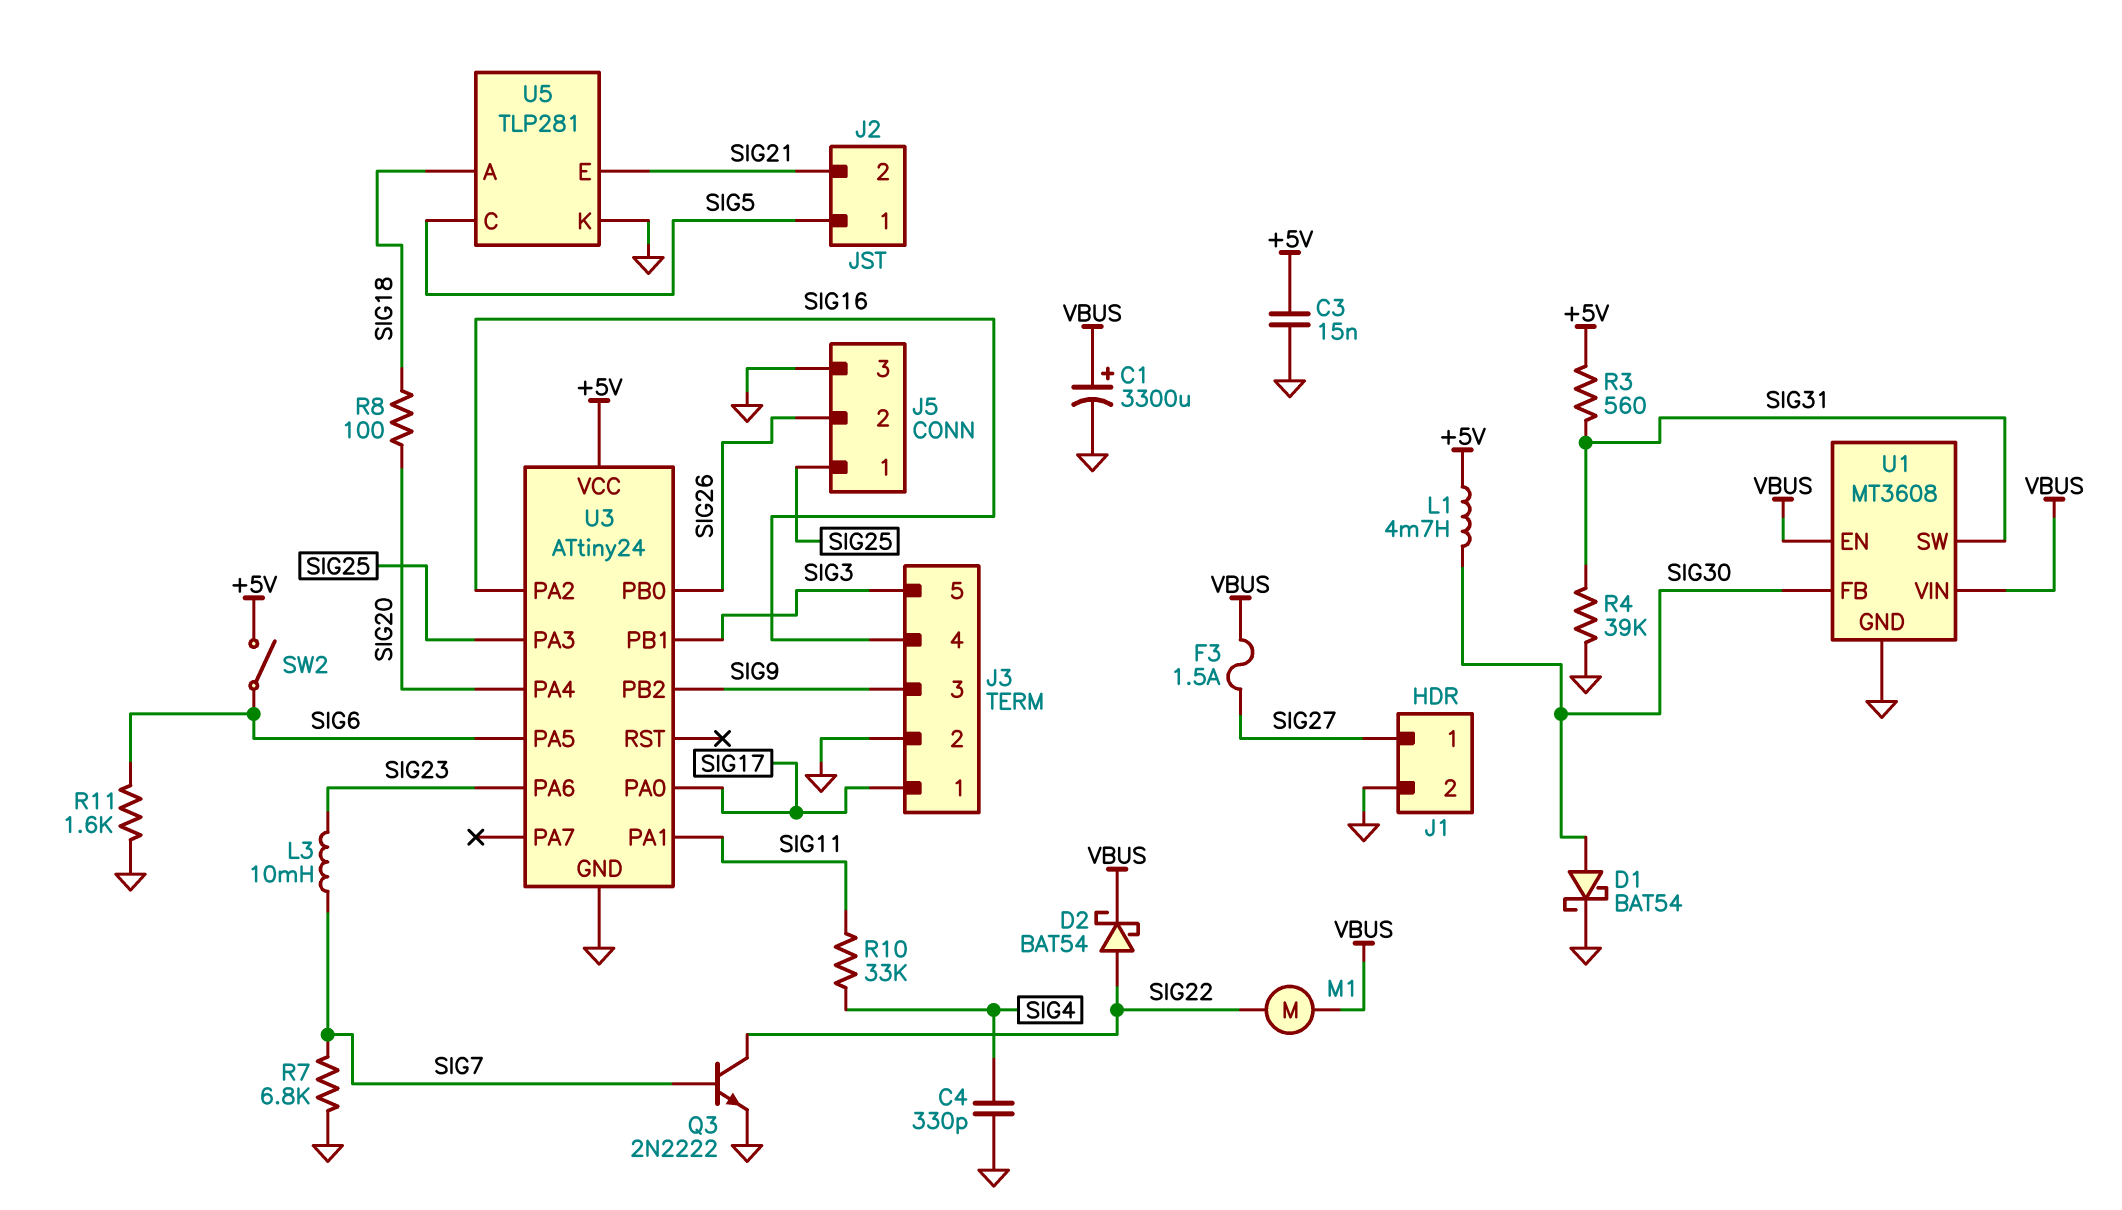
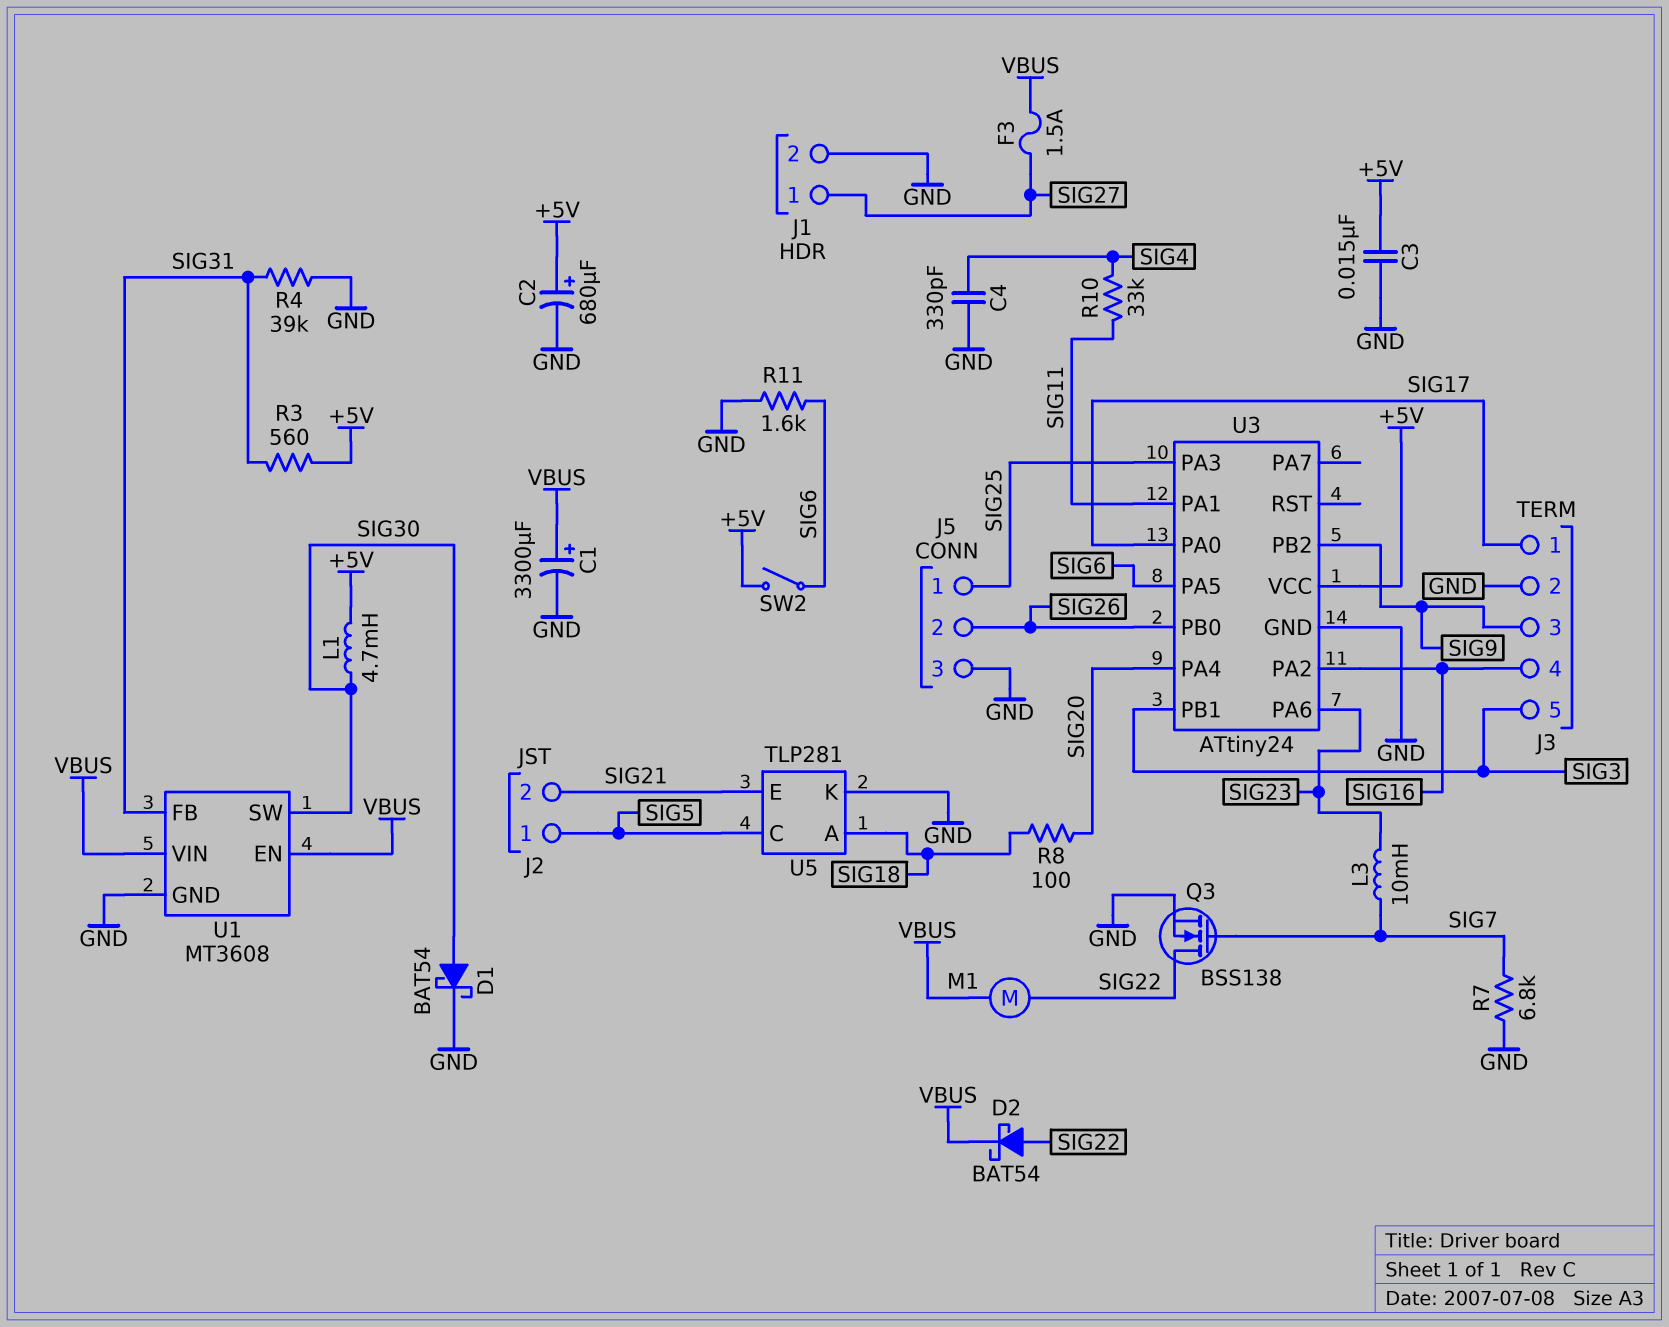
C2: none -> 680uF (plus +5V, minus GND)
Q3: NPN 2N2222 (B SIG7, C SIG22, E GND) -> NMOS BSS138 (G SIG7, D SIG22, S GND)
U1 pin FB: SIG30 -> SIG31
U1 pin SW: SIG31 -> SIG30

